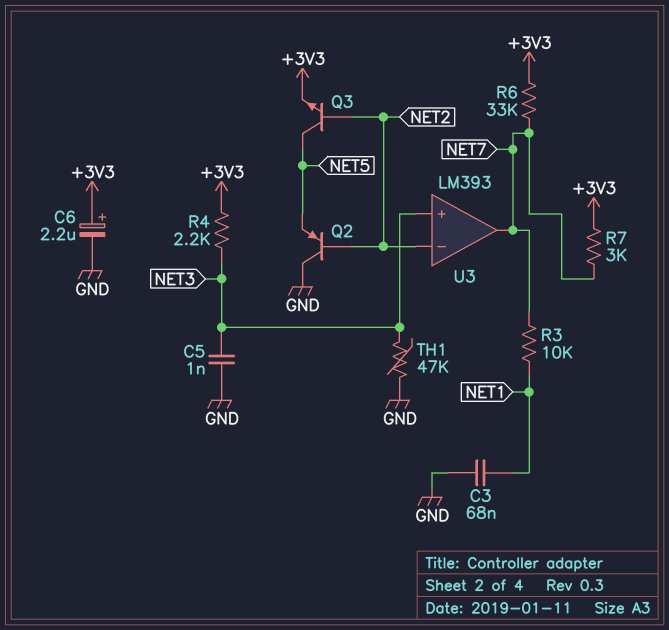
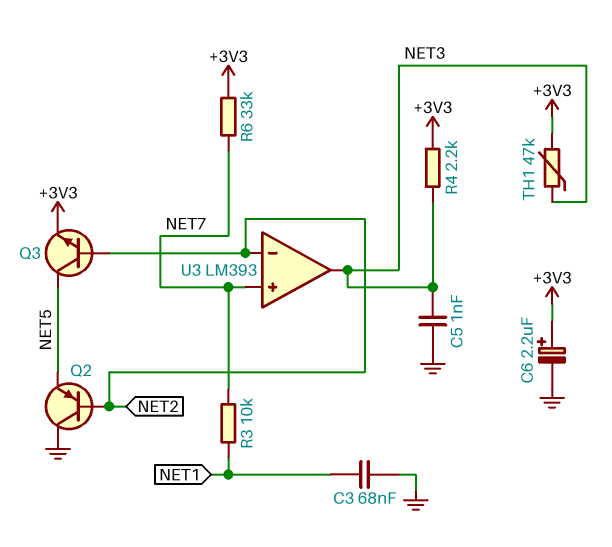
R7: 3k (+3V3, NET7) -> none
TH1: 47k (GND, NET3) -> 47k (+3V3, NET3)
U3 pin in+: NET3 -> NET7
U3 pin out: NET7 -> NET3

